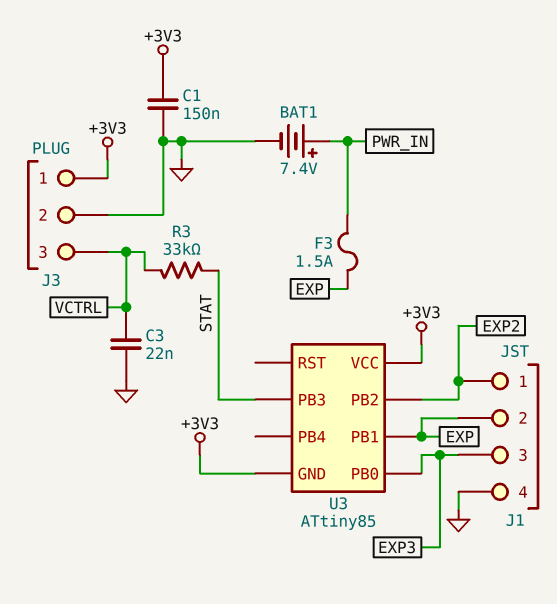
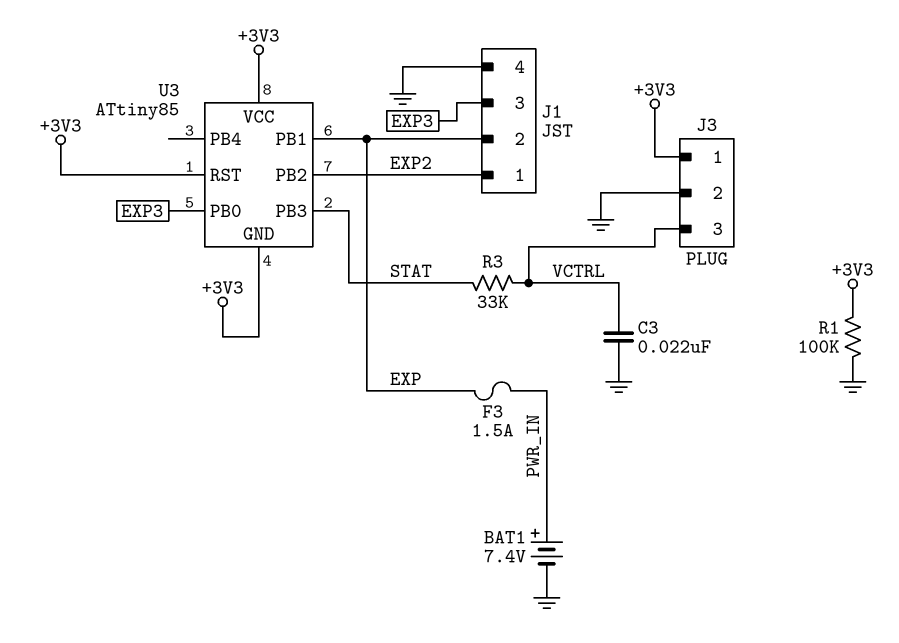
C1: 150nF (+3V3, GND) -> none
R1: none -> 100k (+3V3, GND)
U3 pin RST: none -> +3V3

